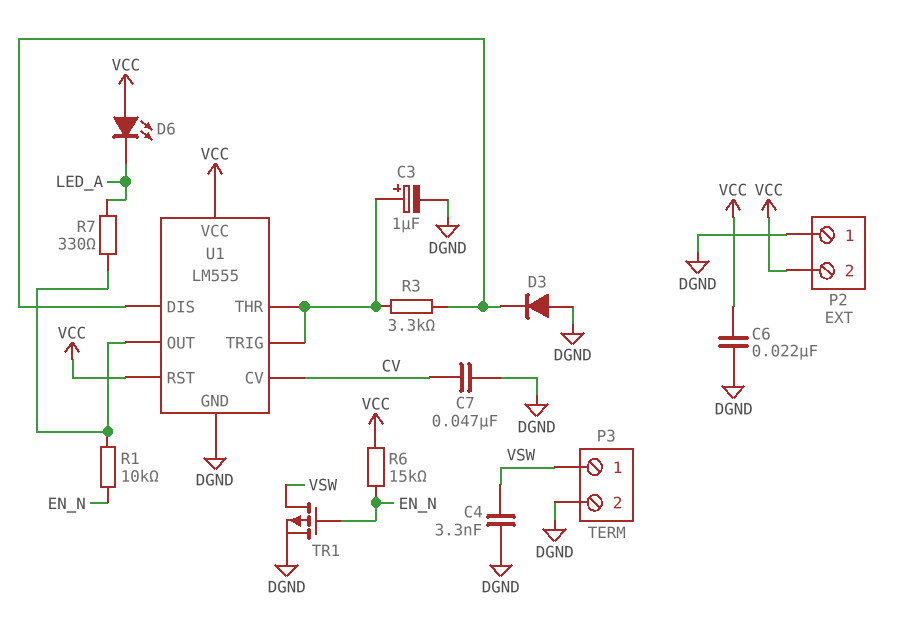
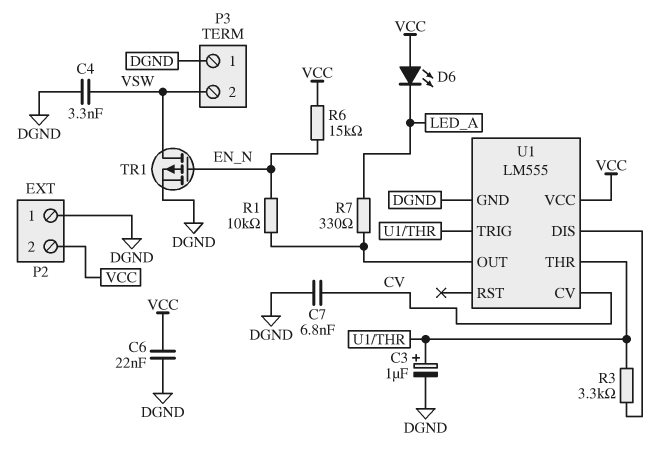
C7: 47nF (CV, DGND) -> 6.8nF (CV, DGND)
D3: diode (A DGND, K U1/DIS) -> none
P3 pin 1: VSW -> DGND
P3 pin 2: DGND -> VSW
U1 pin RST: VCC -> none

